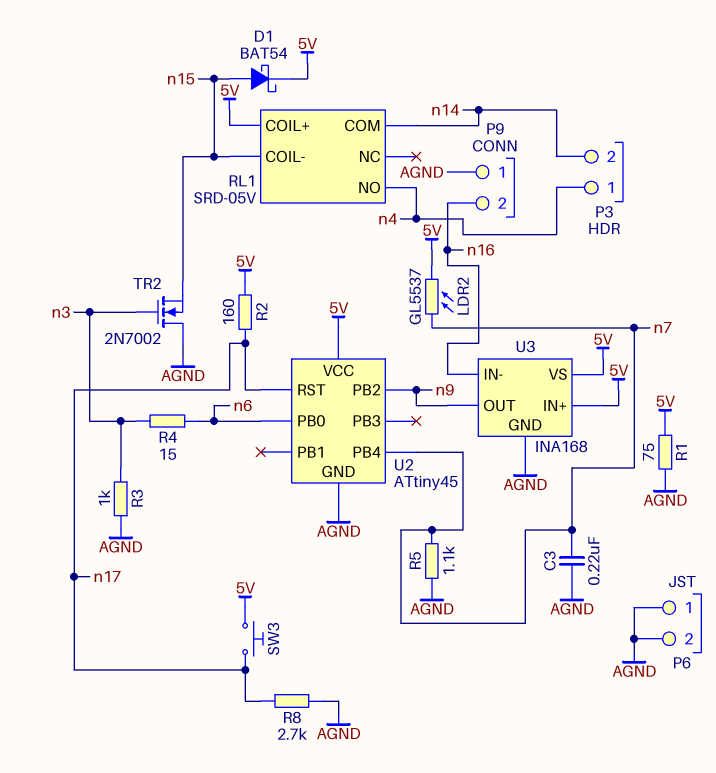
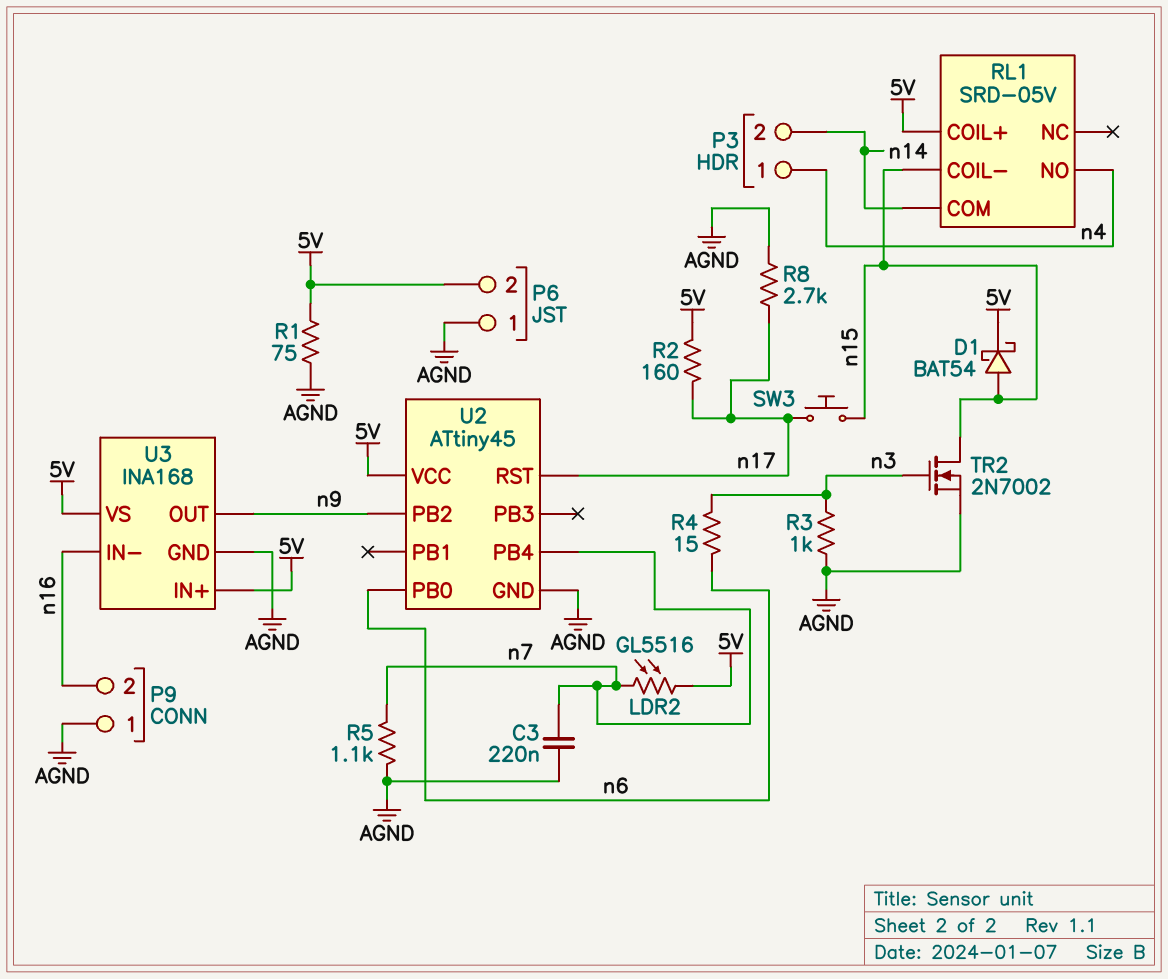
LDR2: GL5537 (5V, n7) -> GL5516 (5V, n7)
P6 pin 2: AGND -> 5V
SW3: button (5V, n17) -> button (n15, n17)
TR2: NMOS 2N7002 (G n3, D AGND, S n15) -> NMOS 2N7002 (G n3, D n15, S AGND)

